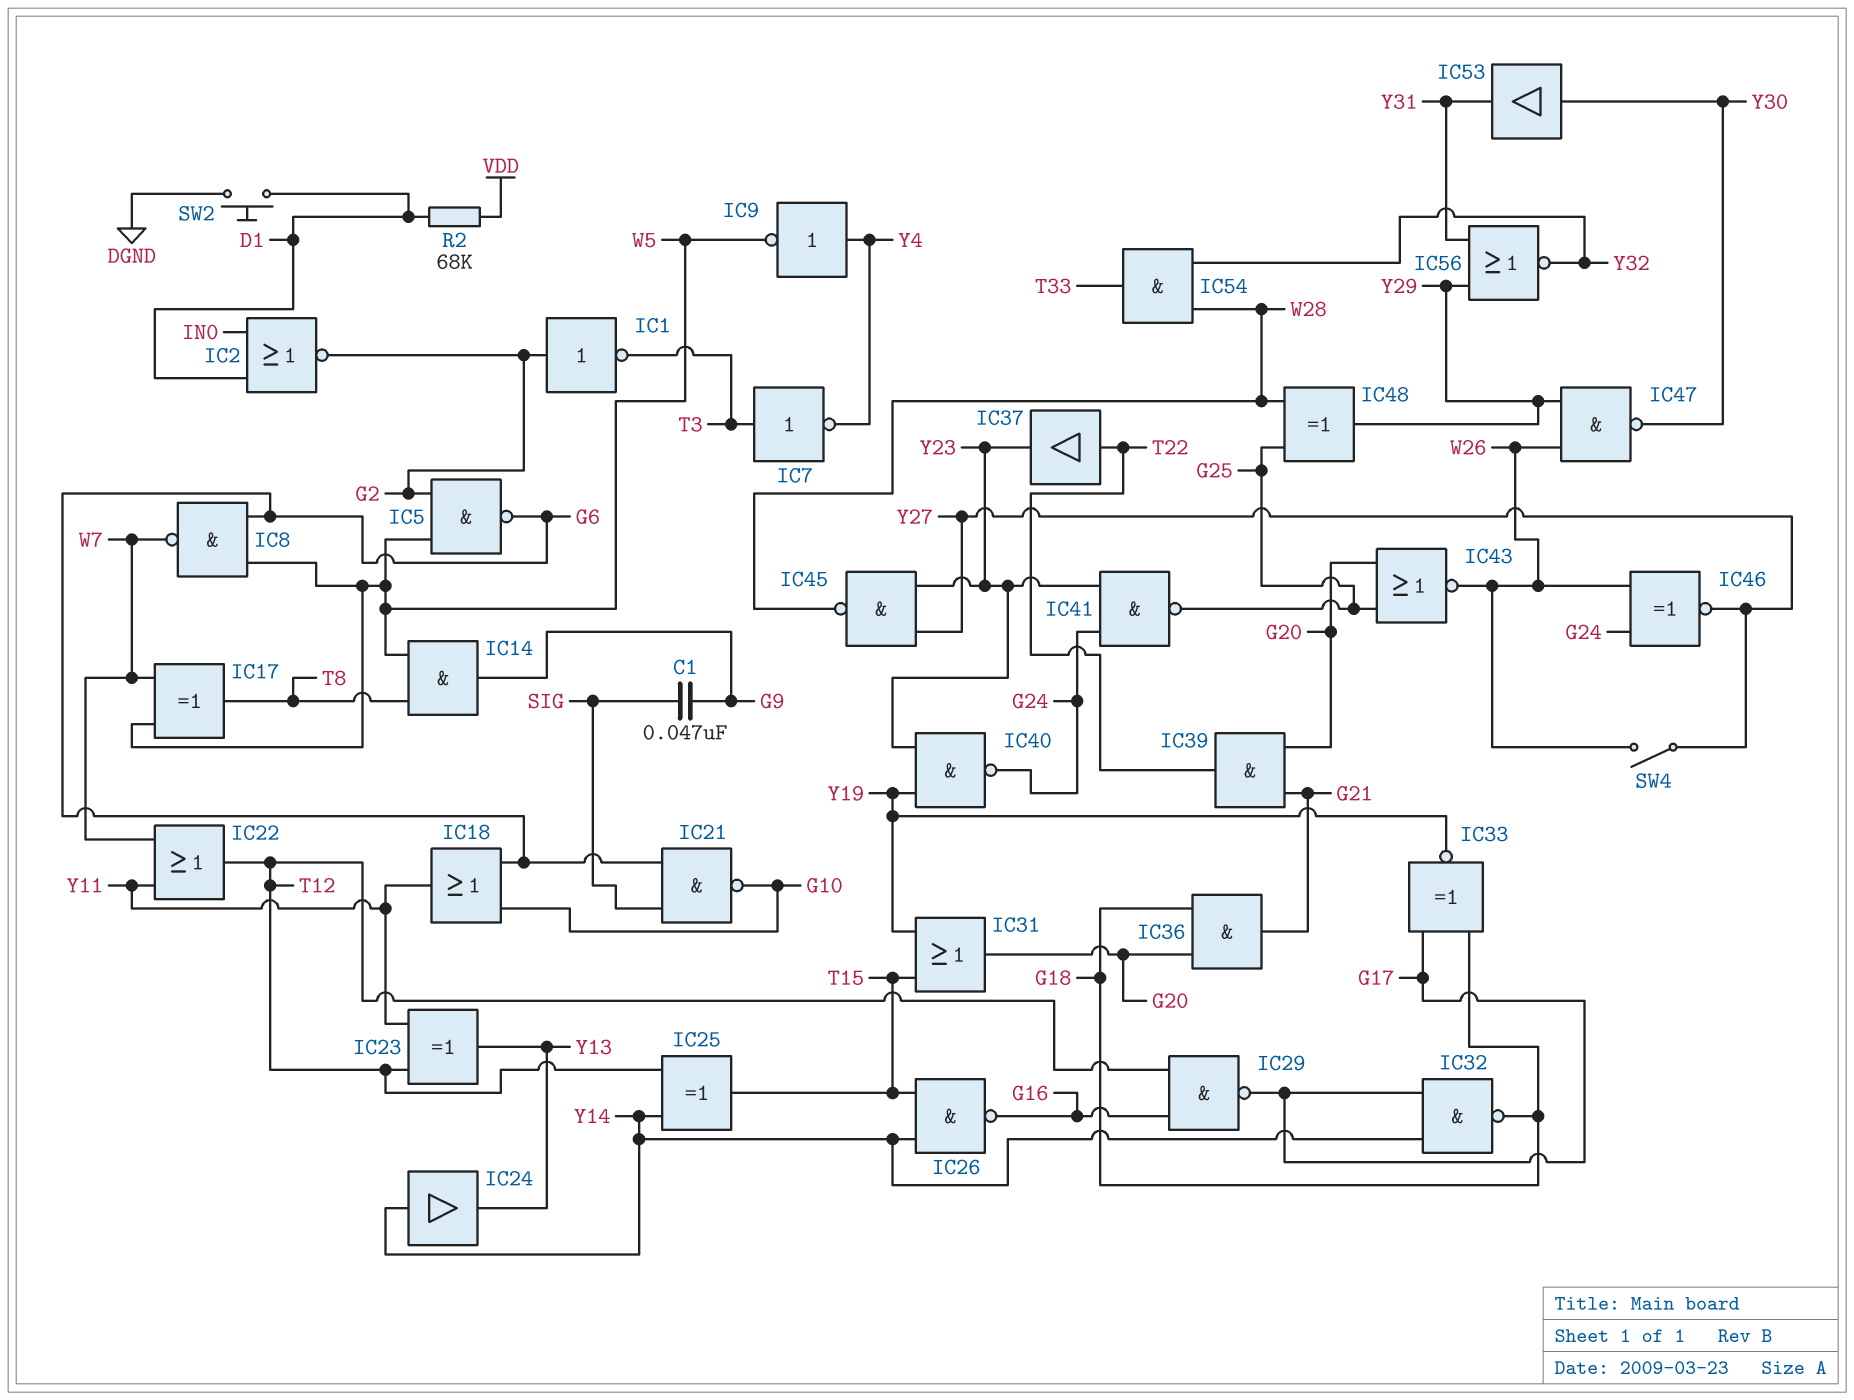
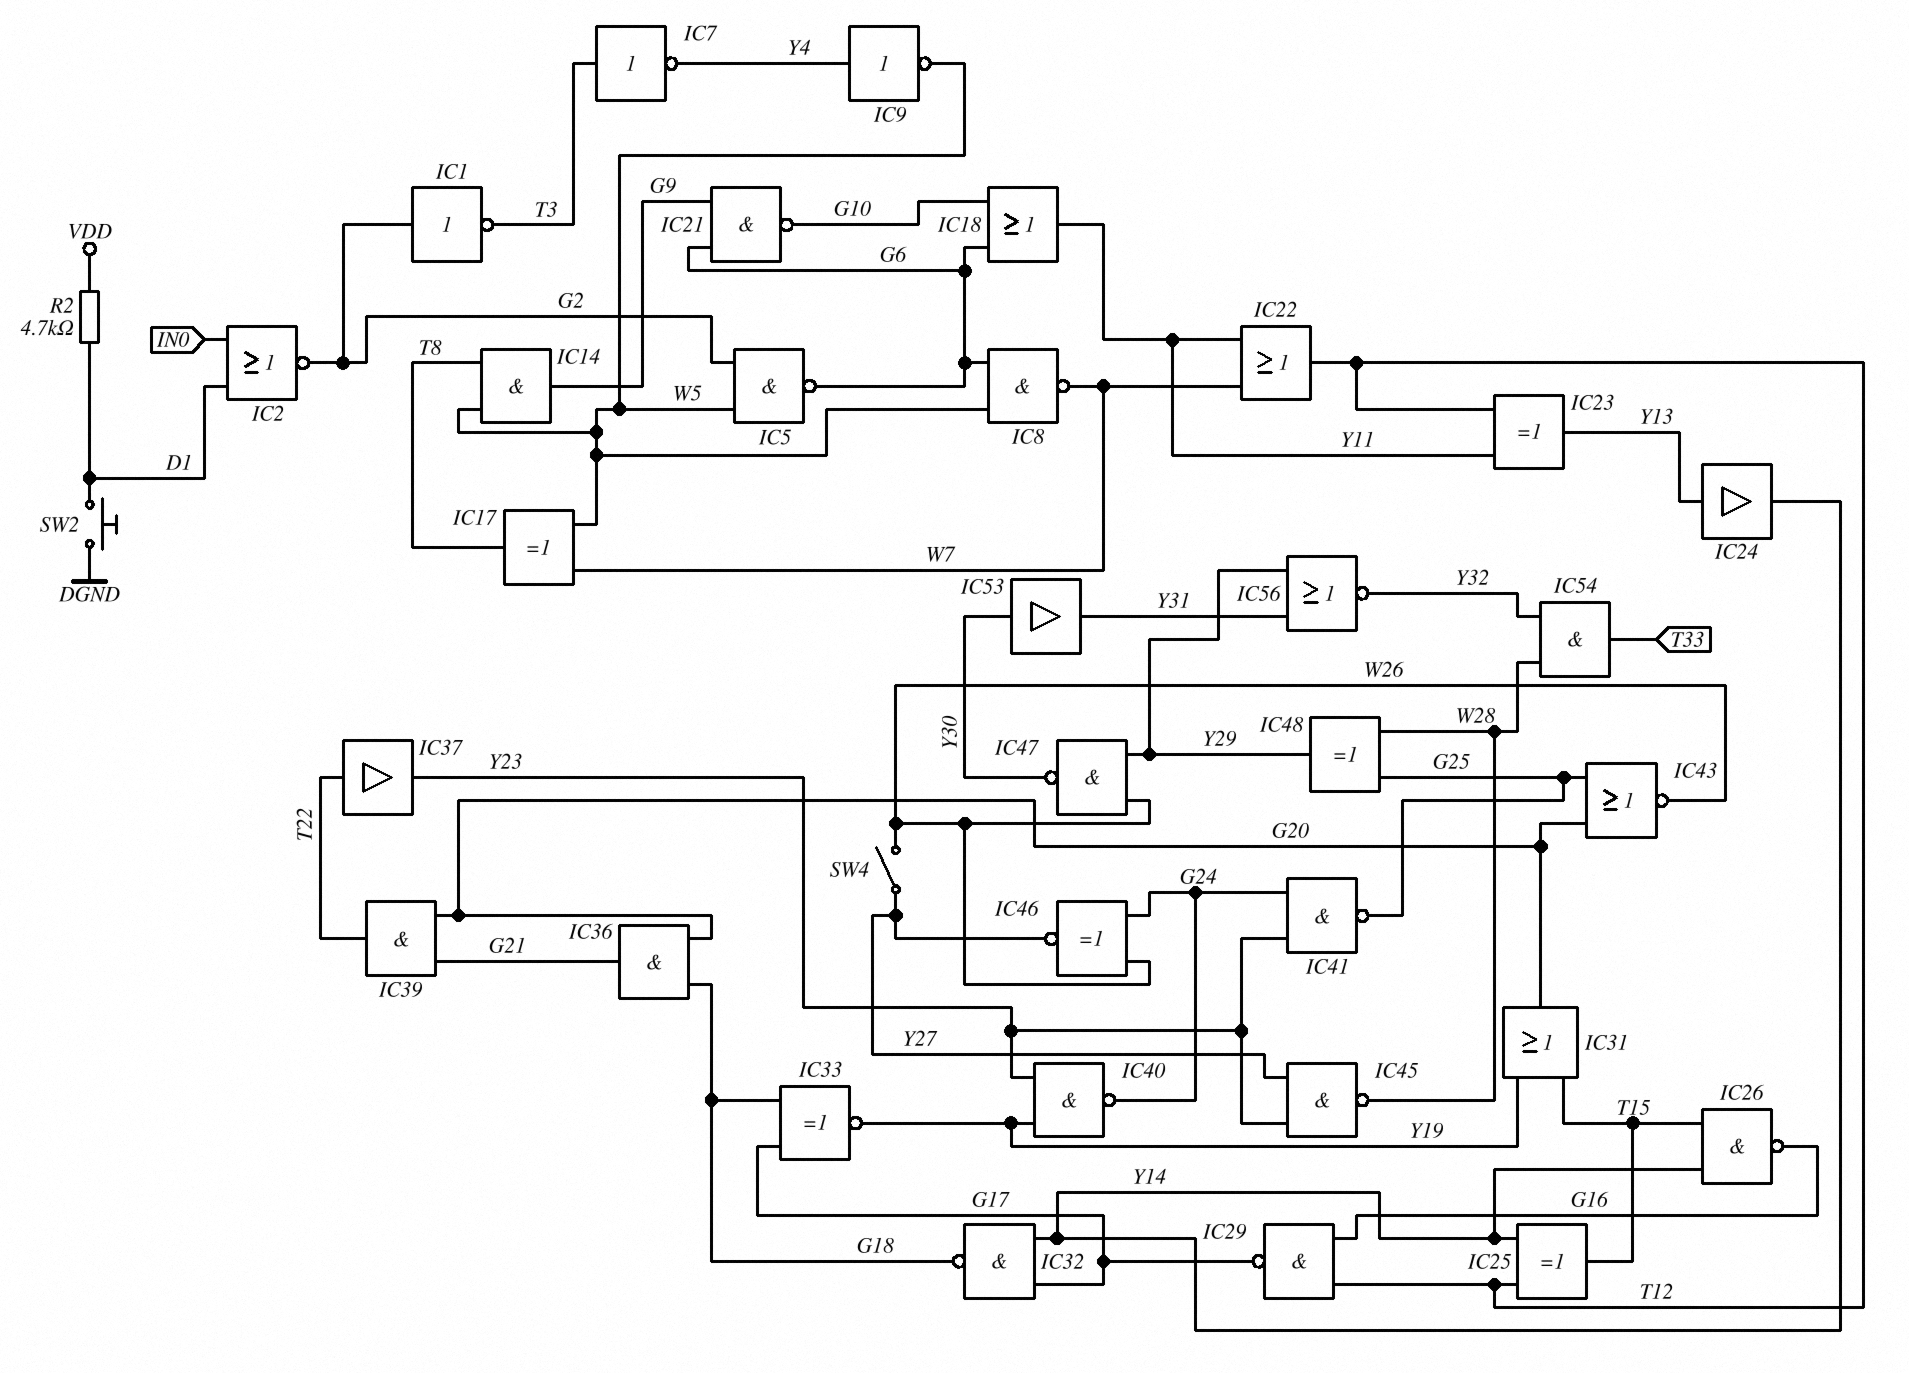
C1: 47nF (G9, SIG) -> none
IC21: NAND (in G6, in SIG, out G10) -> NAND (in G6, in G9, out G10)
IC24: buffer (in Y14, out Y13) -> buffer (in Y13, out Y14)
R2: 68k (D1, VDD) -> 4.7k (D1, VDD)

